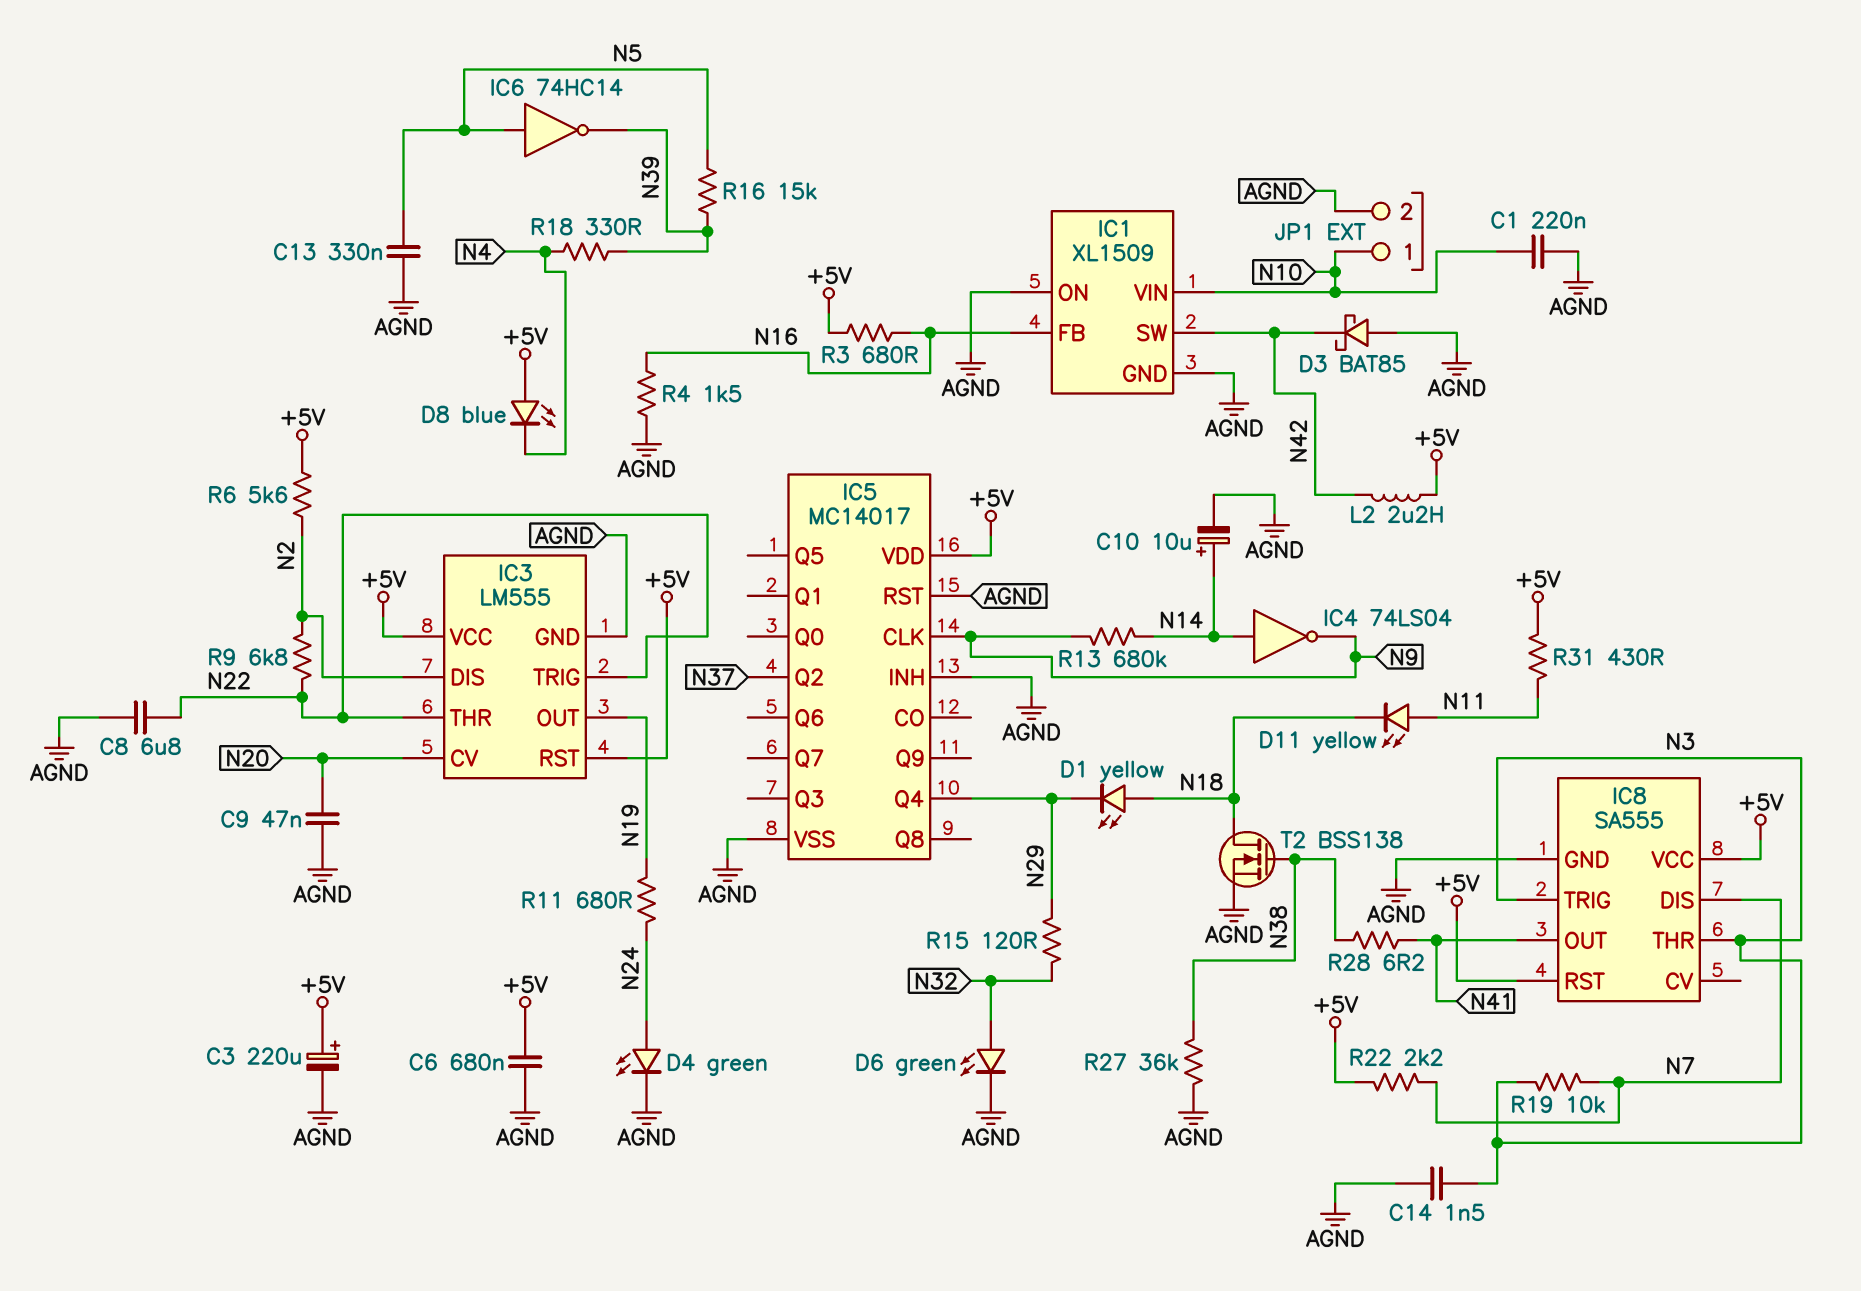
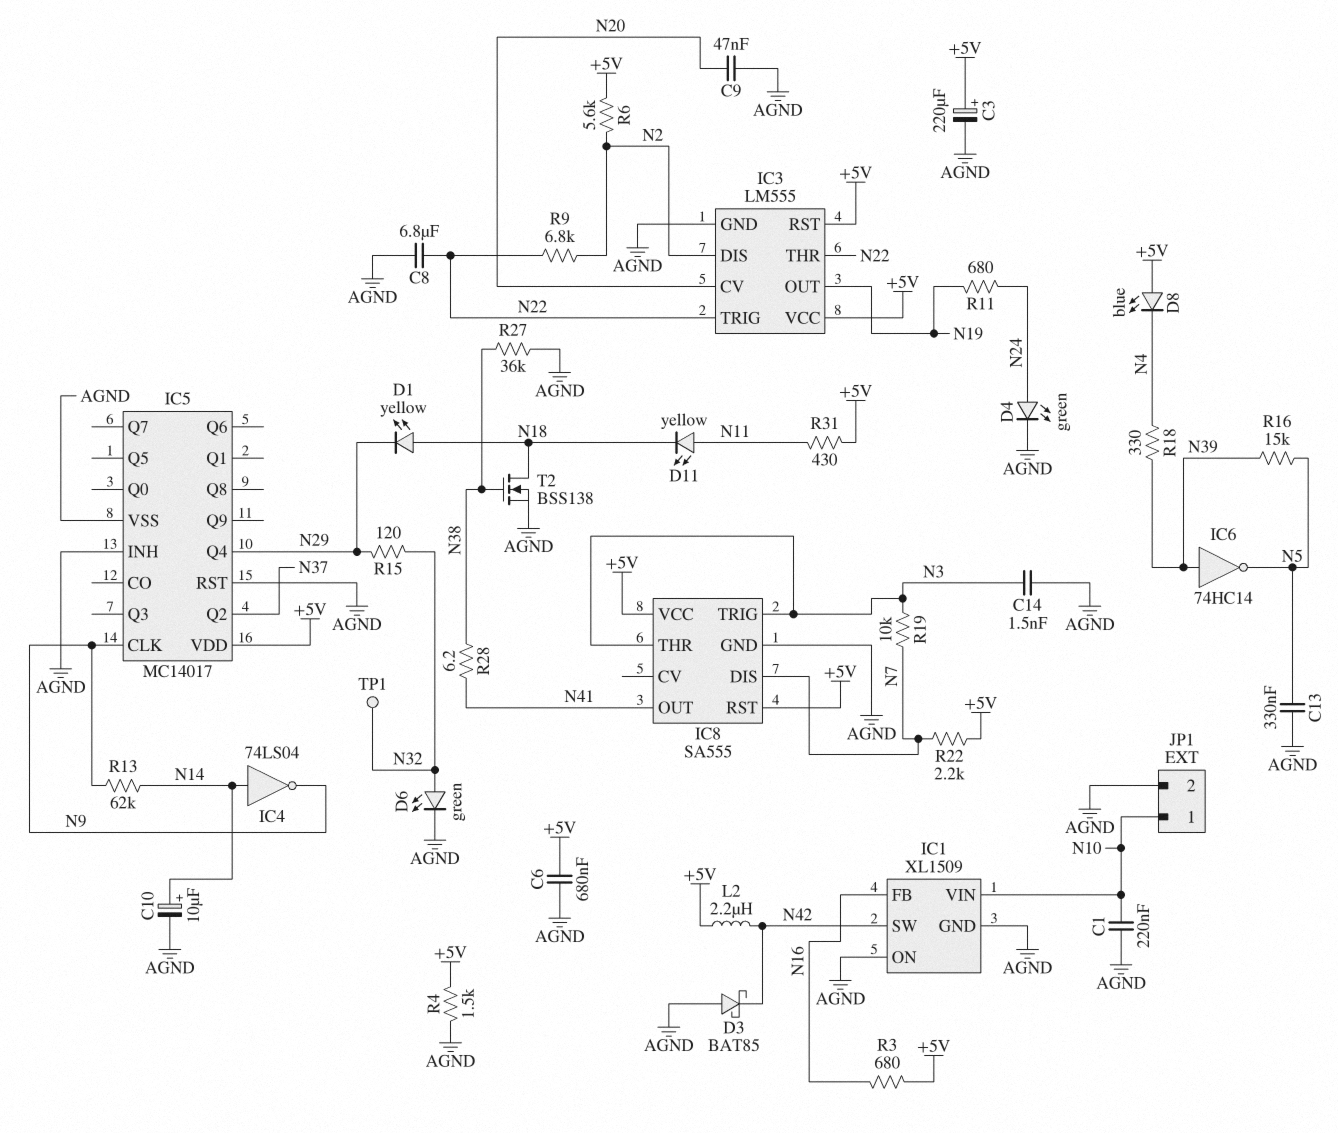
IC6: NOT 74HC14 (in N5, out N39) -> NOT 74HC14 (in N39, out N5)
R4: 1.5k (AGND, N16) -> 1.5k (+5V, AGND)
R13: 680k (N9, N14) -> 62k (N9, N14)
TP1: none -> test point (N32)

